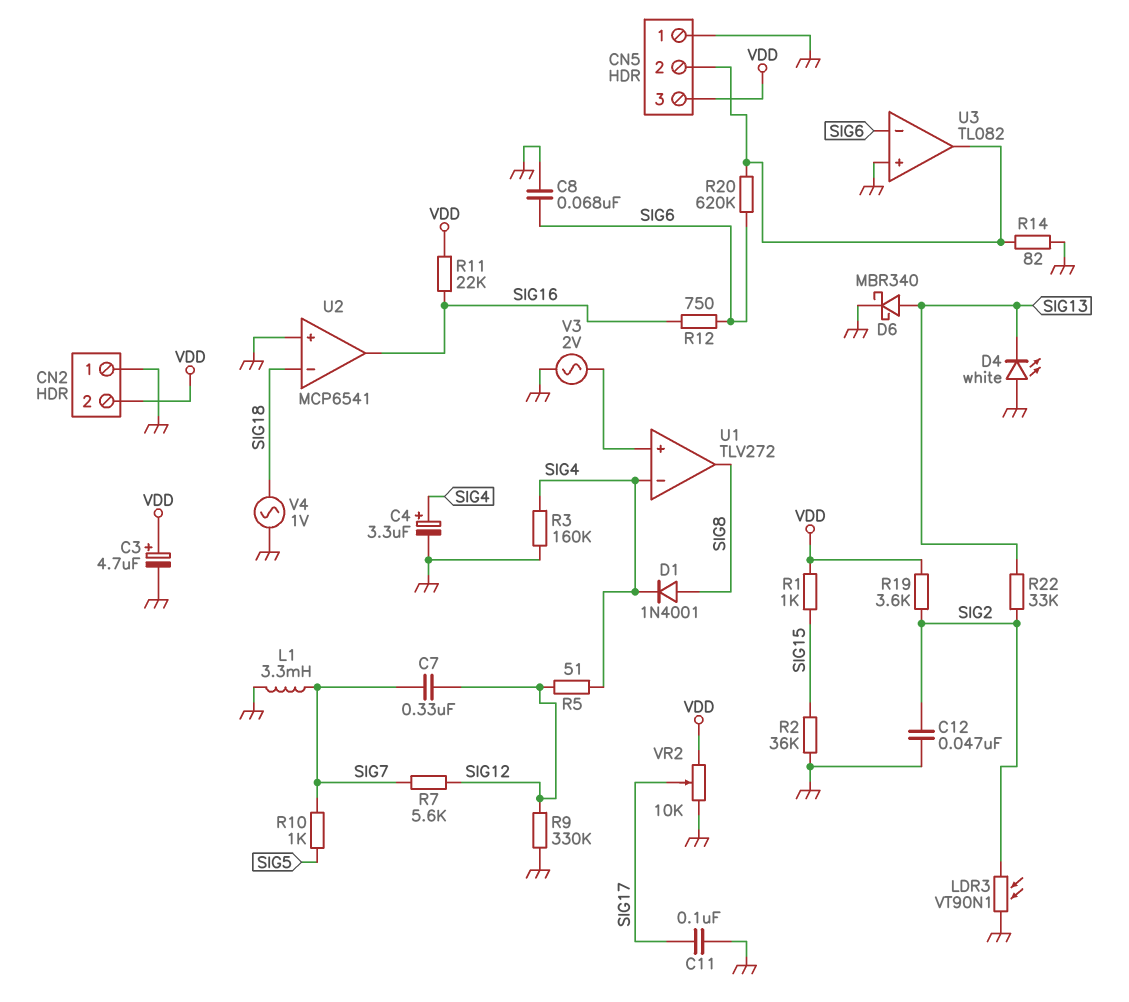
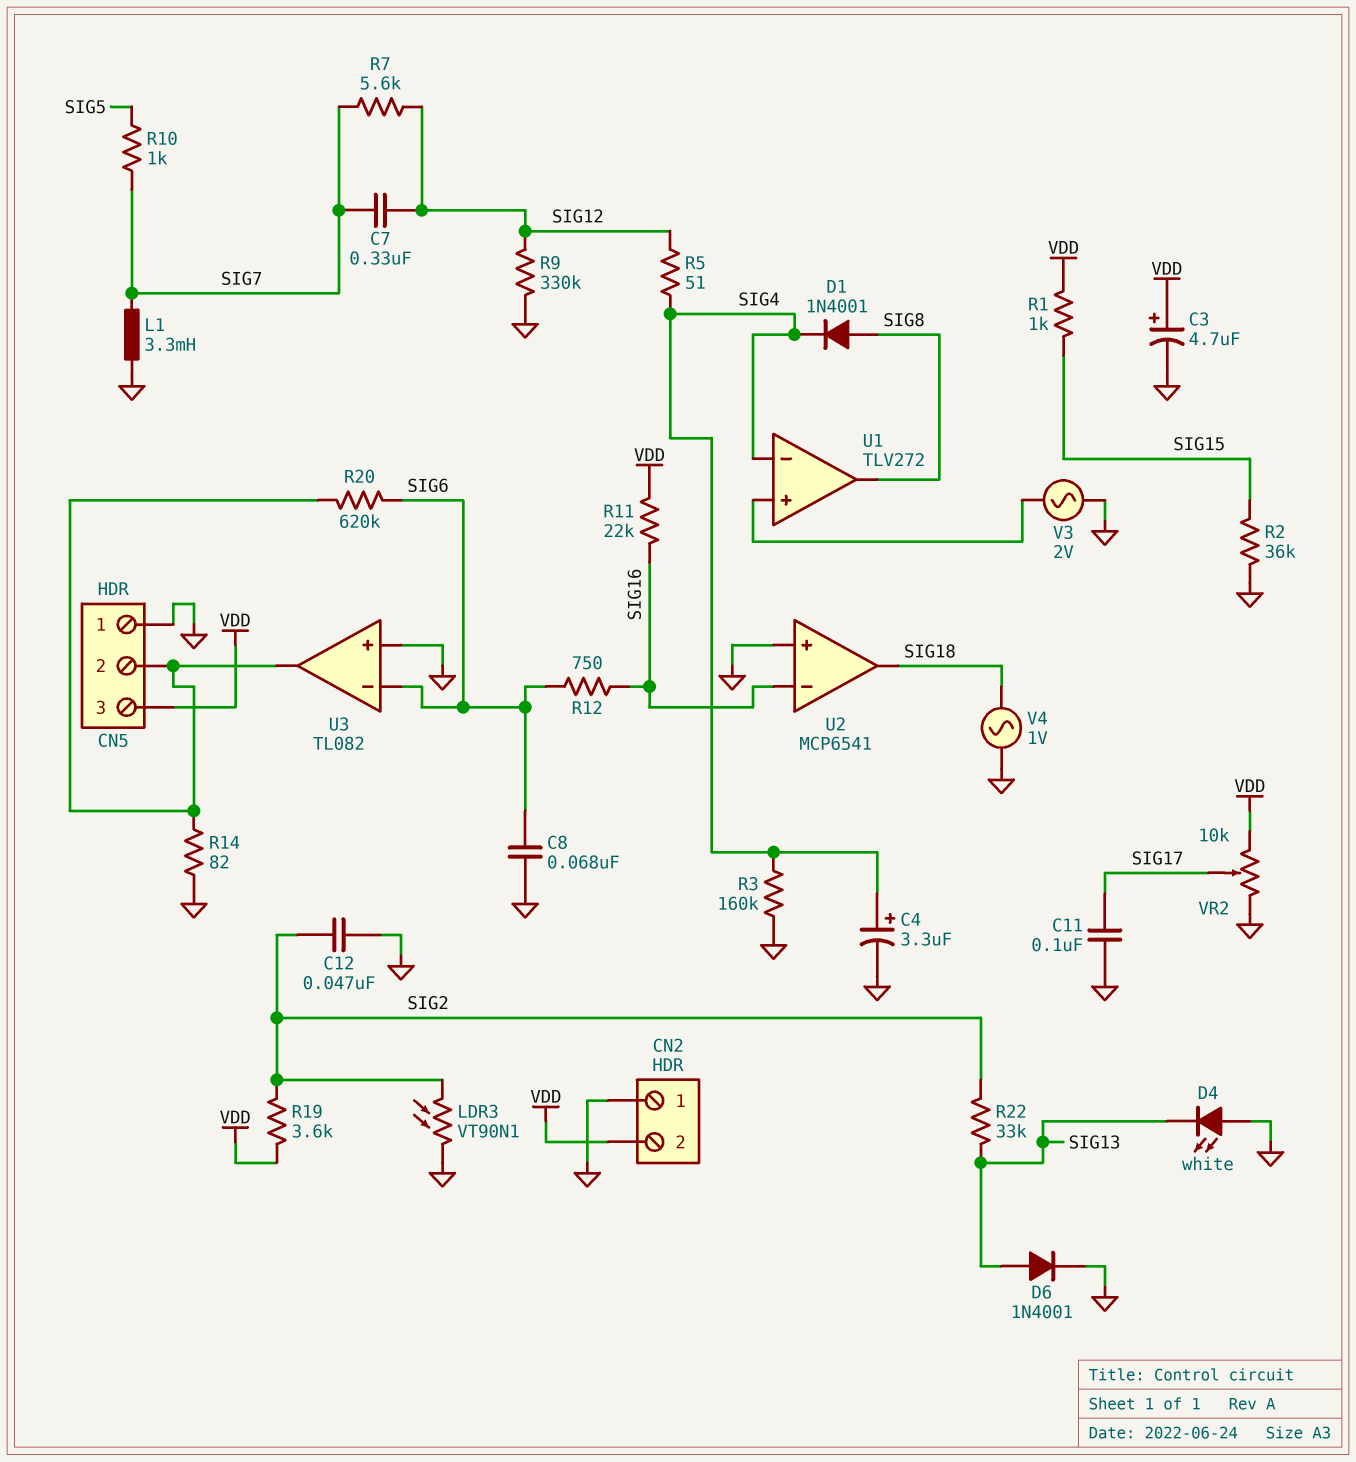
D6: schottky MBR340 (A SIG13, K GND) -> diode 1N4001 (A SIG13, K GND)
U2 pin in-: SIG18 -> SIG16
U2 pin out: SIG16 -> SIG18

